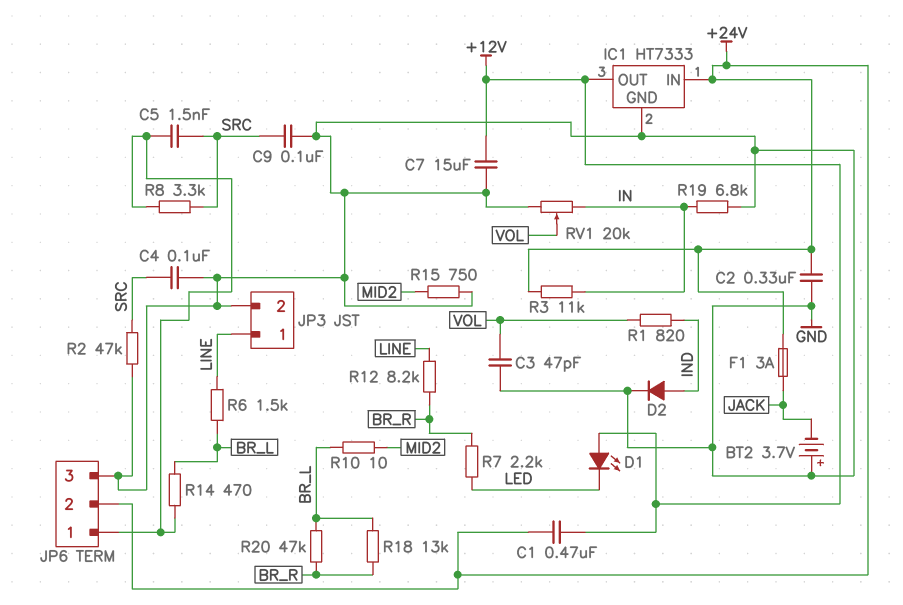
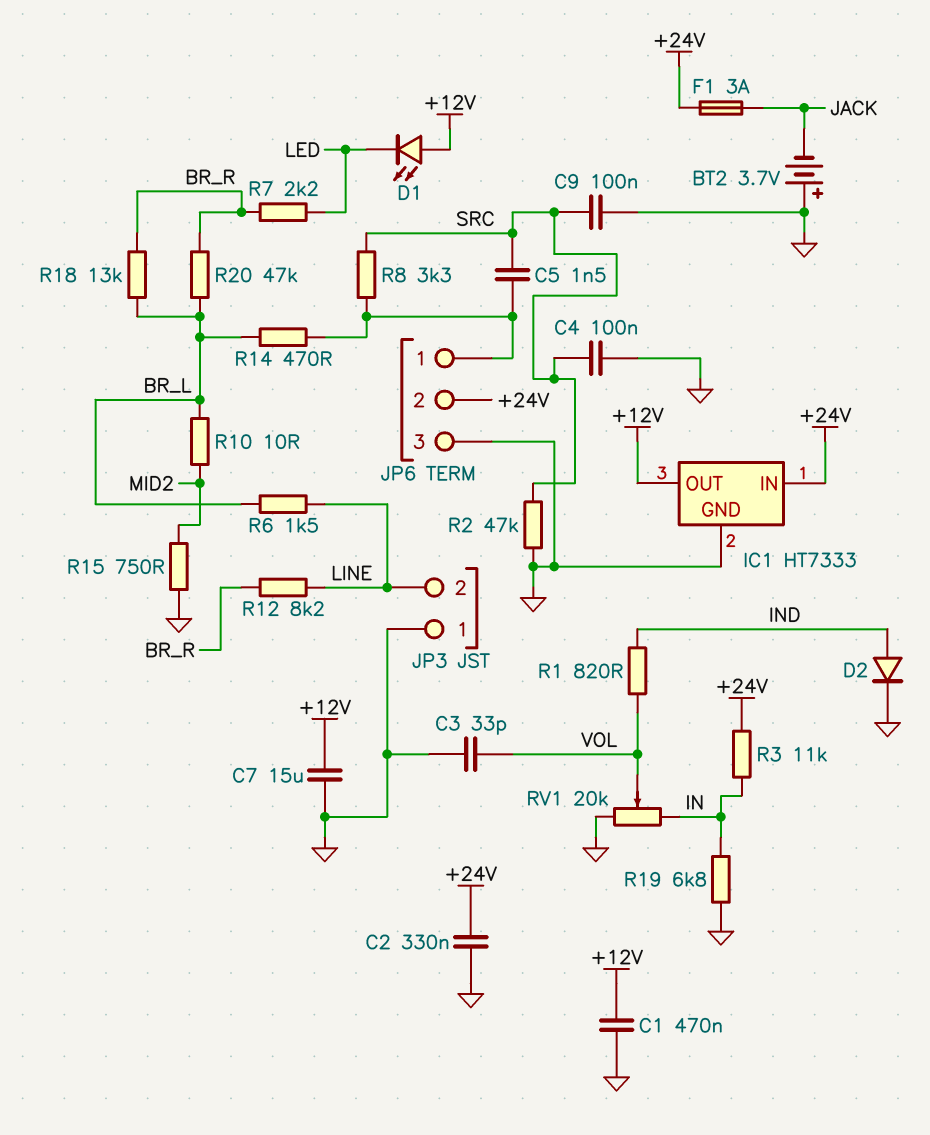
C1: 470nF (+12V, +24V) -> 470nF (+12V, GND)
C3: 47pF (GND, VOL) -> 33pF (GND, VOL)
JP3 pin 1: LINE -> GND
JP3 pin 2: GND -> LINE

